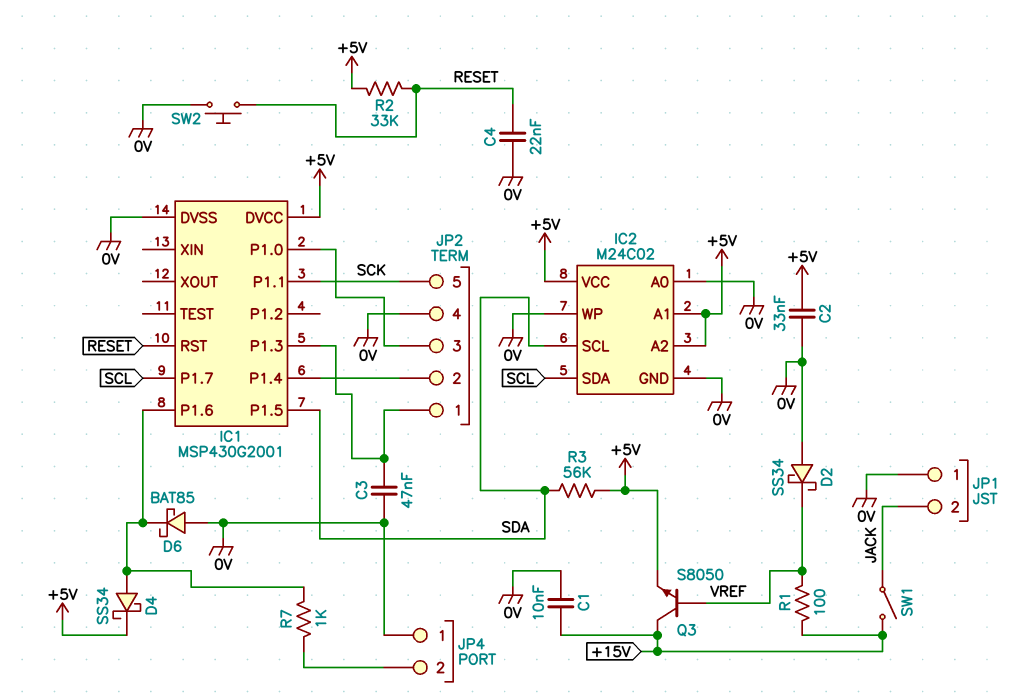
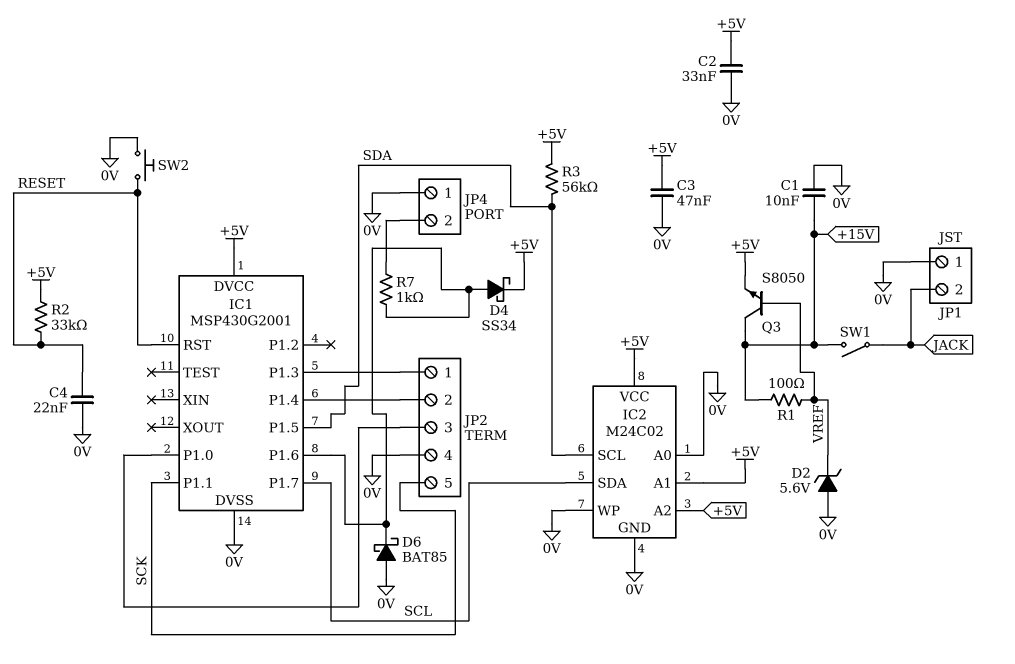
C3: 47nF (0V, IC1/P1.3) -> 47nF (+5V, 0V)
D2: schottky SS34 (A 0V, K VREF) -> zener 5.6V (A 0V, K VREF)

